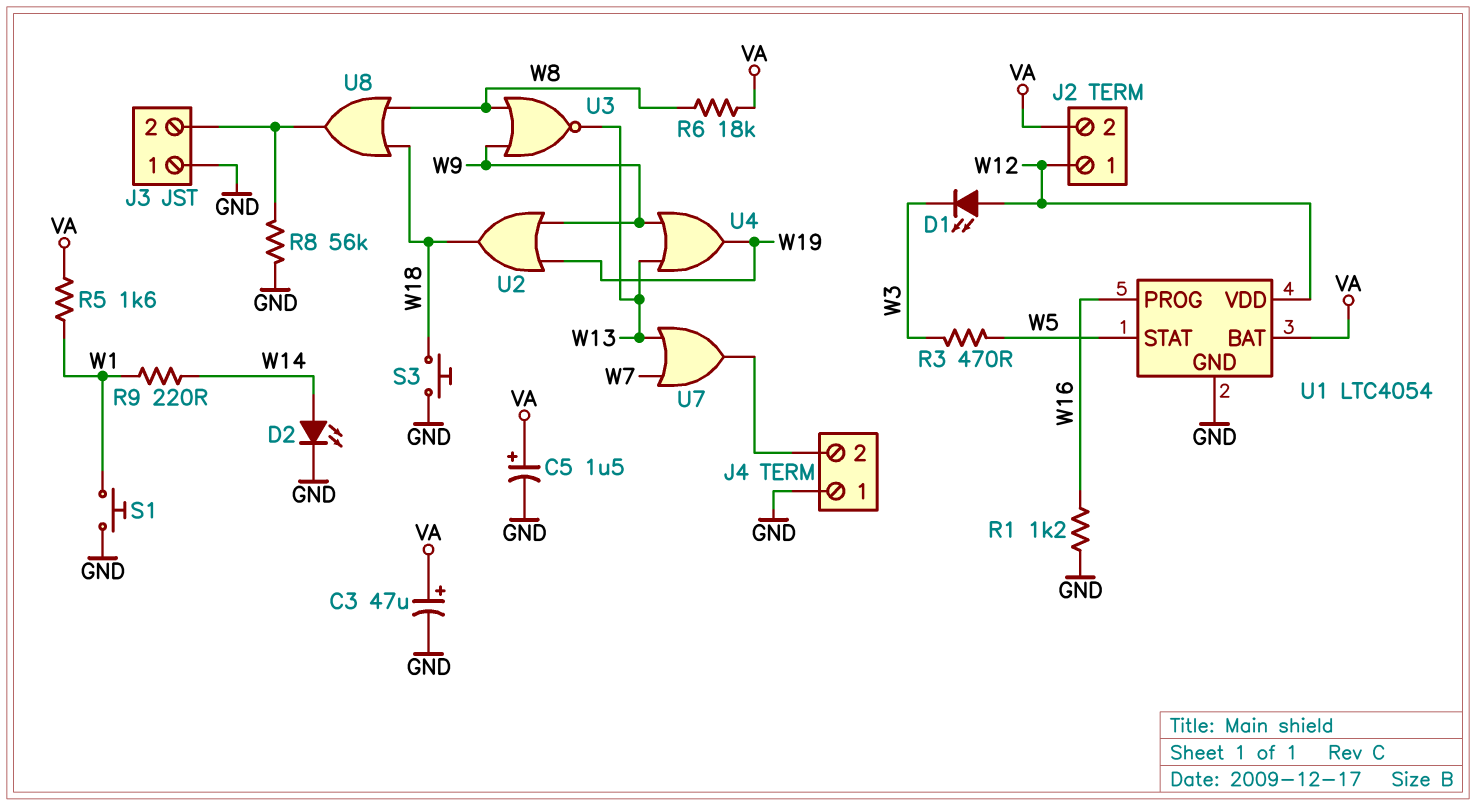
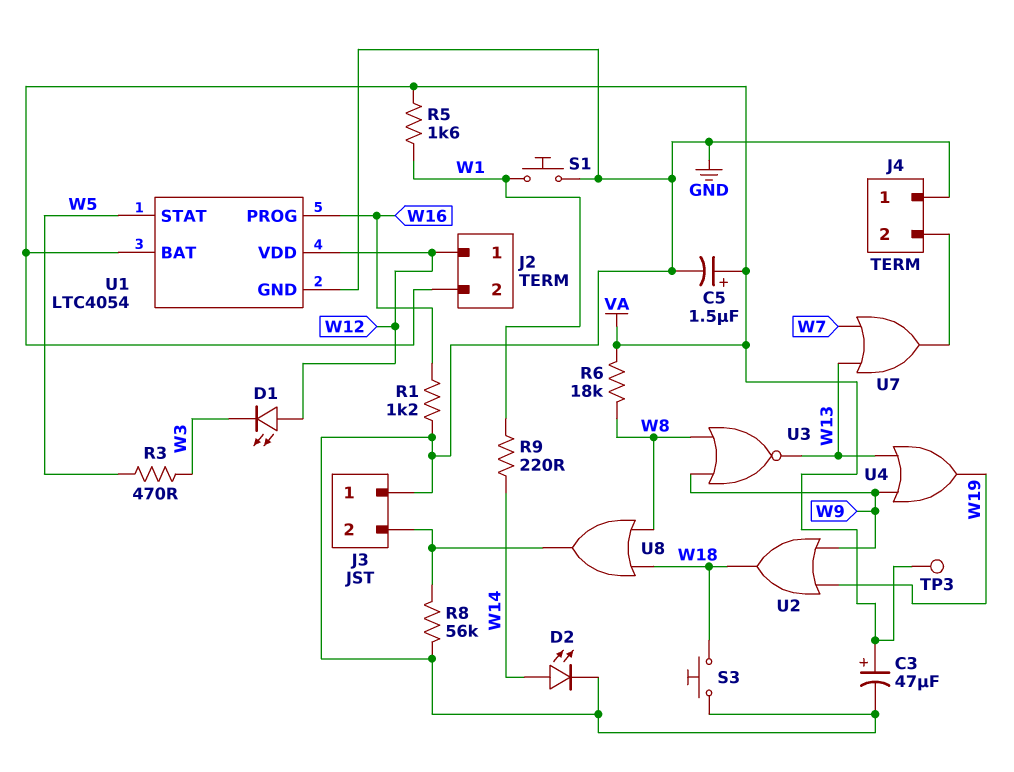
TP3: none -> test point (VA)

